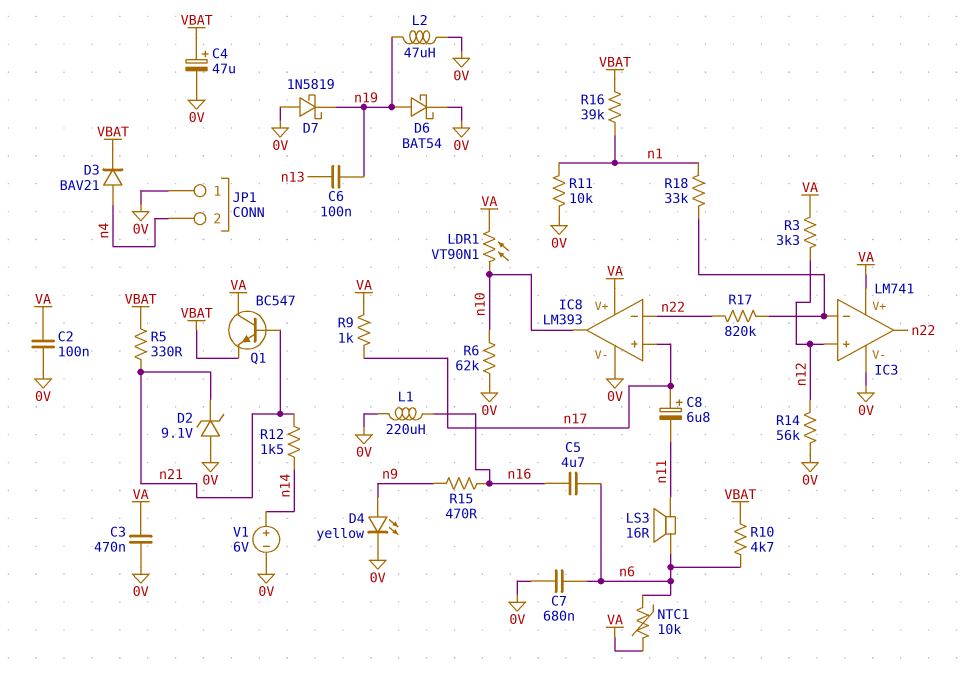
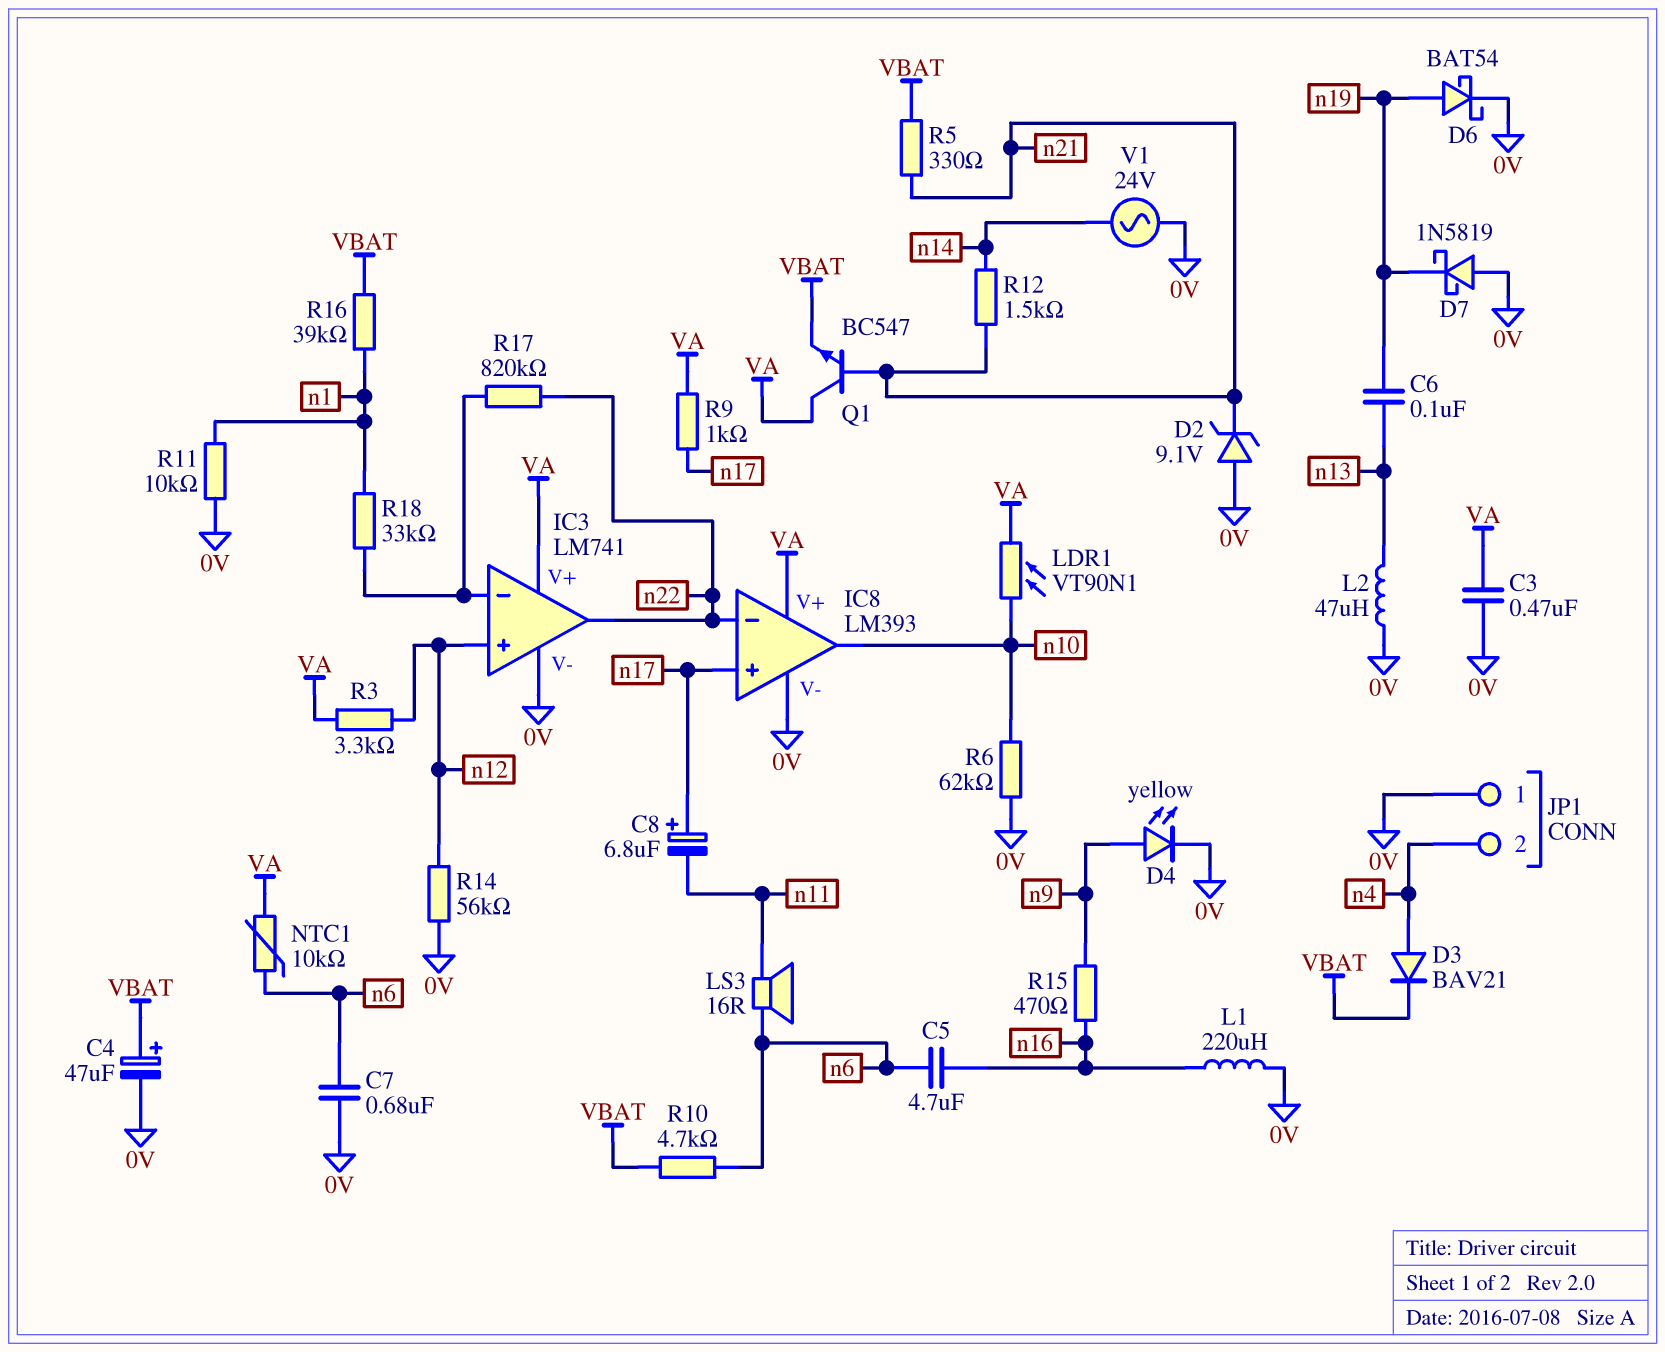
C2: 100nF (0V, VA) -> none
L2: 47uH (0V, n19) -> 47uH (0V, n13)
V1: 6V (plus n14, minus 0V) -> AC 24V (0V, n14)

